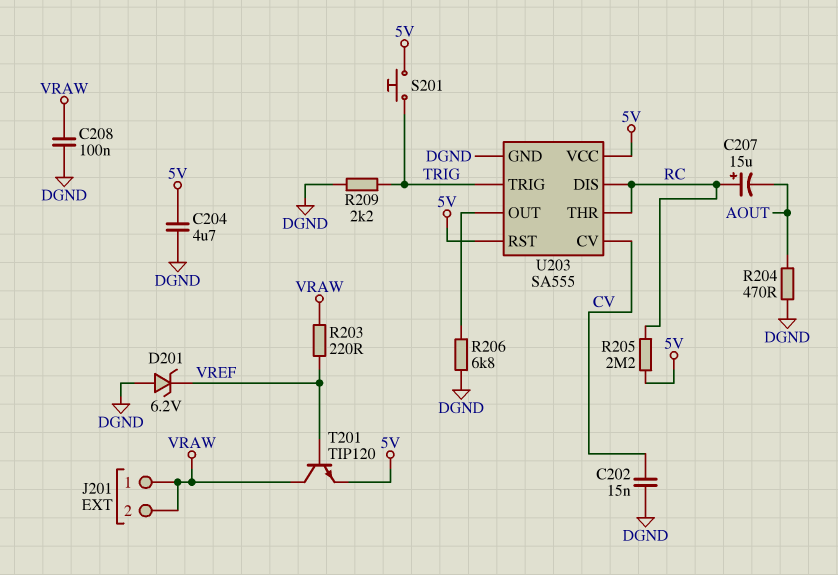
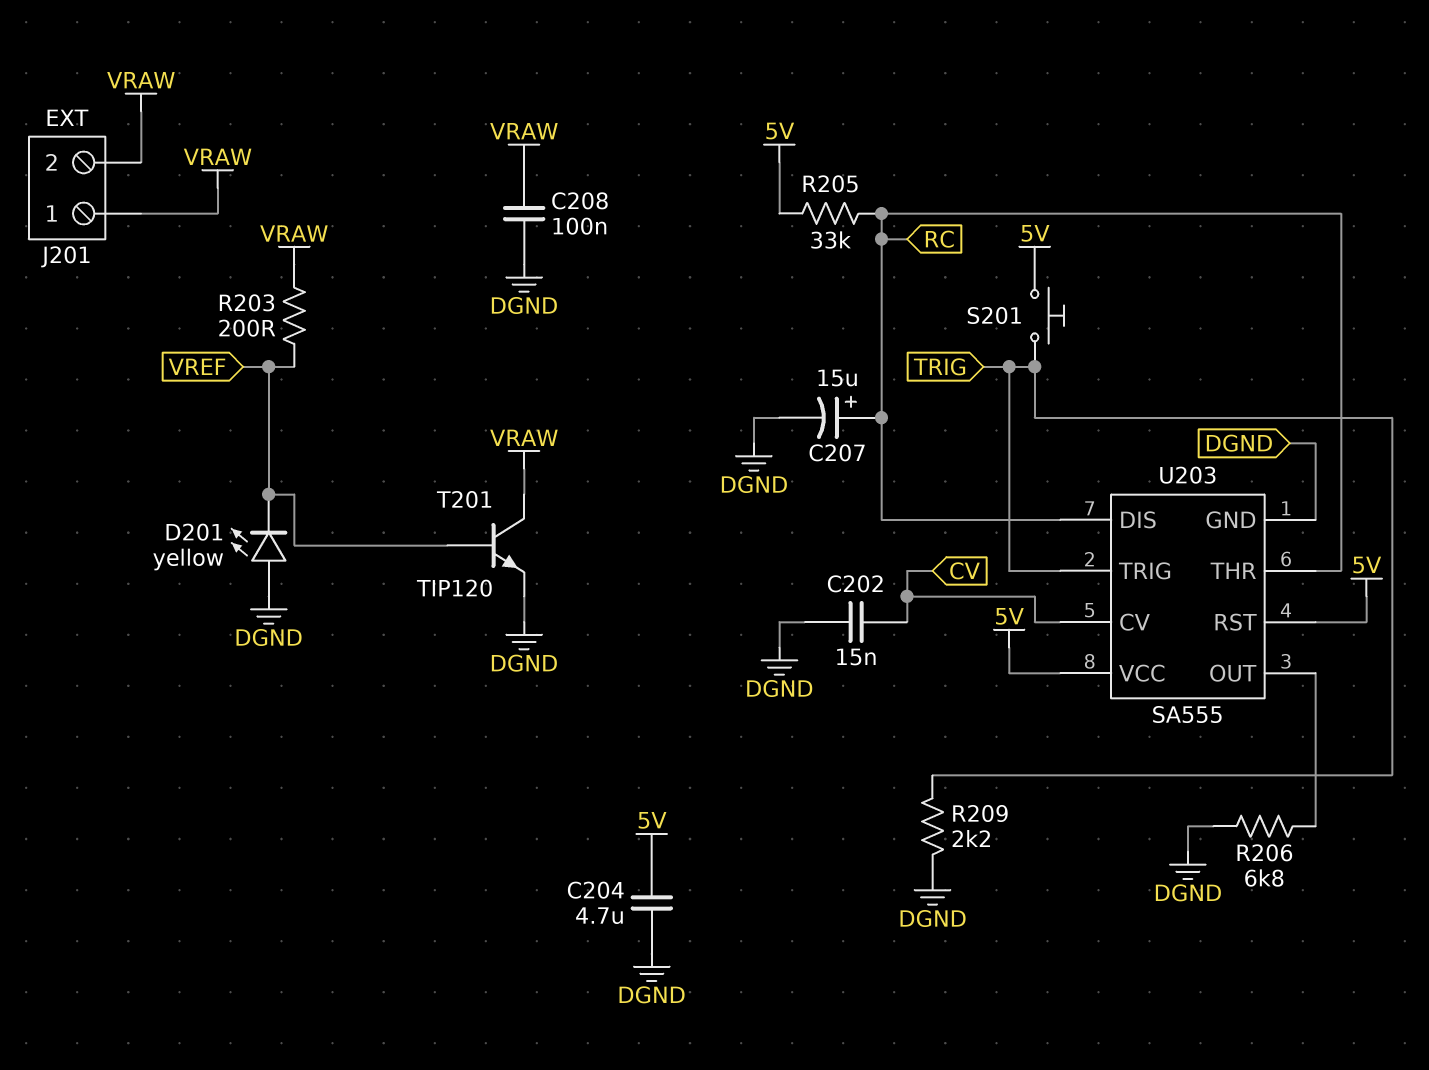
C207: 15uF (plus RC, minus AOUT) -> 15uF (plus RC, minus DGND)
D201: zener 6.2V (A DGND, K VREF) -> LED yellow (A DGND, K VREF)
R203: 220 (VRAW, VREF) -> 200 (VRAW, VREF)
R204: 470 (AOUT, DGND) -> none
R205: 2.2M (5V, RC) -> 33k (5V, RC)
T201: NPN TIP120 (B VREF, C VRAW, E 5V) -> NPN TIP120 (B VREF, C VRAW, E DGND)

